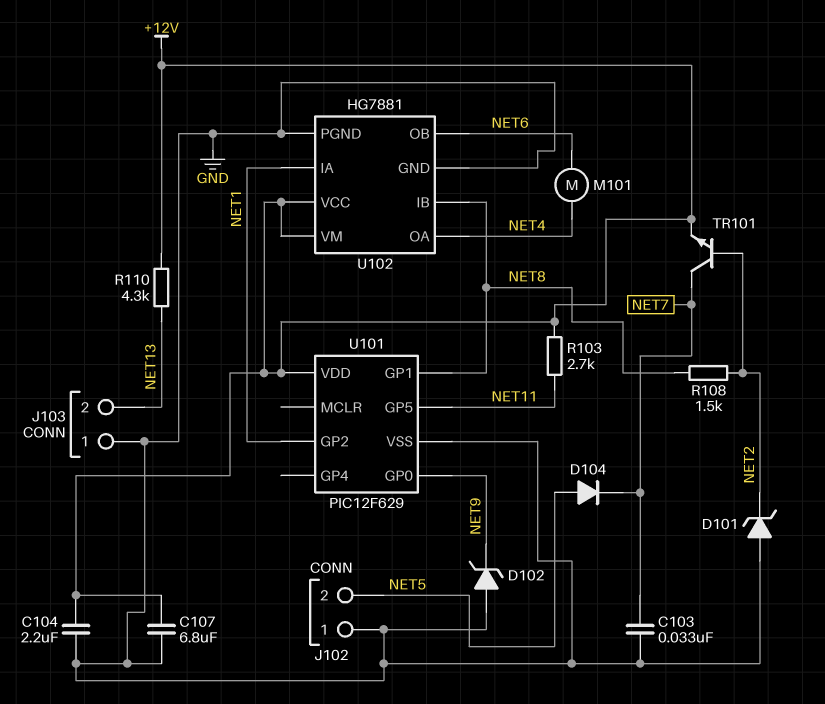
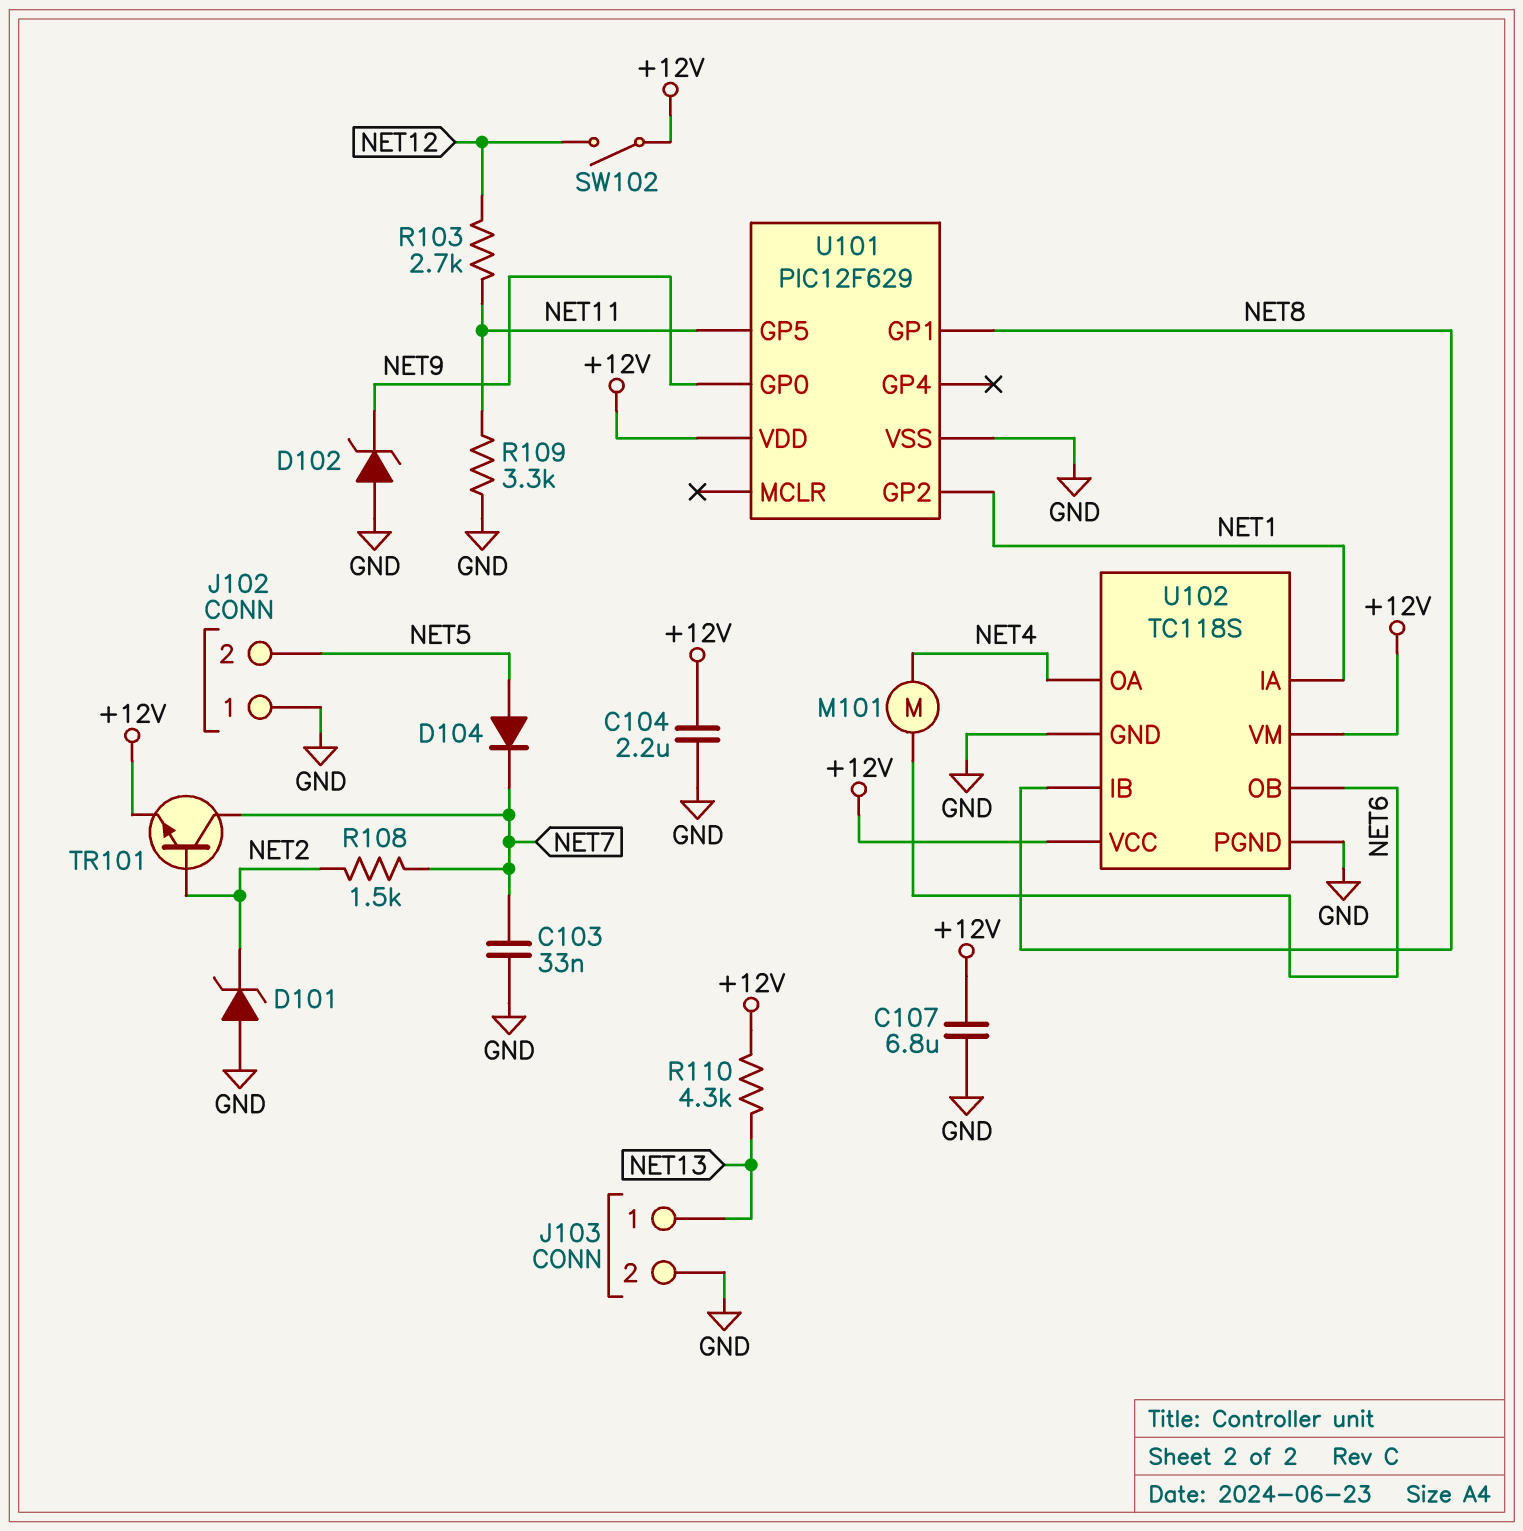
J103 pin 1: GND -> NET13
J103 pin 2: NET13 -> GND
R103: 2.7k (+12V, NET11) -> 2.7k (NET11, NET12)
R108: 1.5k (NET2, NET8) -> 1.5k (NET2, NET7)
R109: none -> 3.3k (GND, NET11)
SW102: none -> switch (+12V, NET12)
U102: HG7881 -> TC118S

